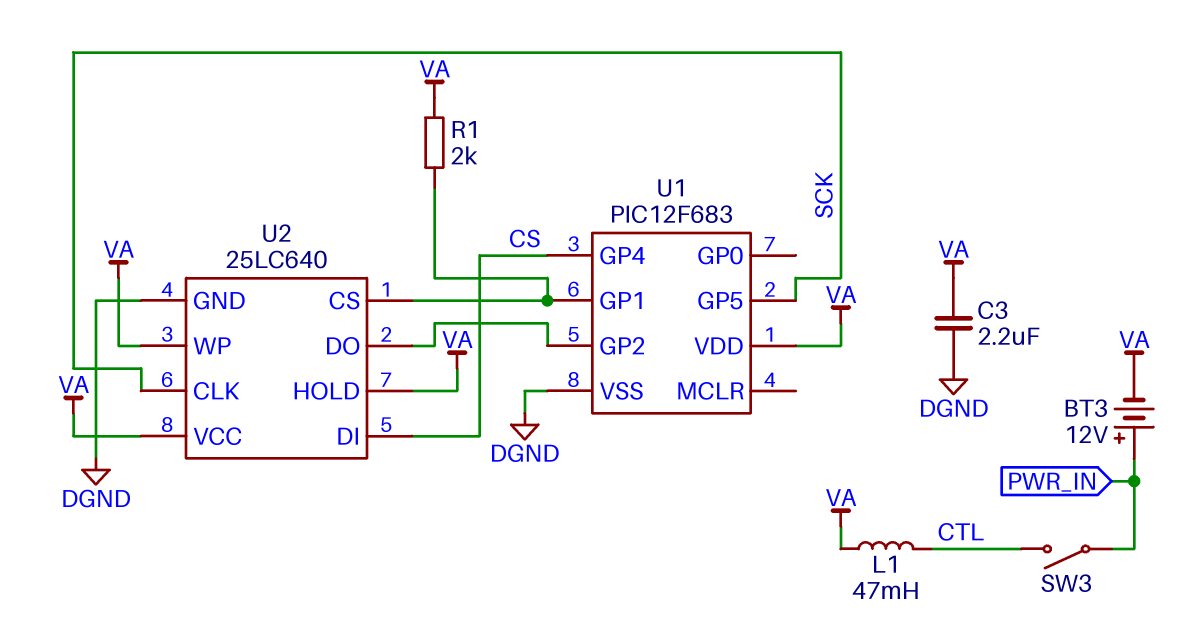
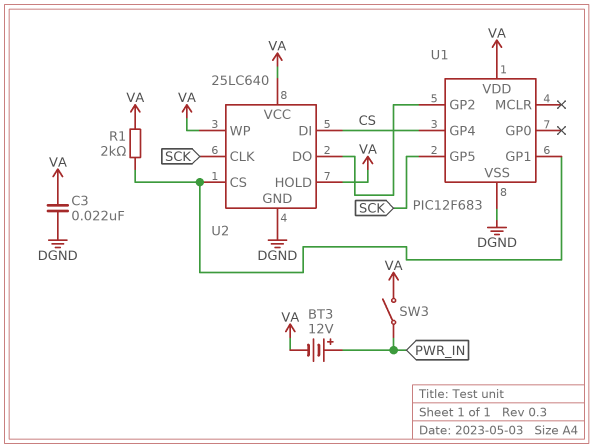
C3: 2.2uF (DGND, VA) -> 22nF (DGND, VA)
L1: 47mH (CTL, VA) -> none
SW3: switch (CTL, PWR_IN) -> switch (PWR_IN, VA)

